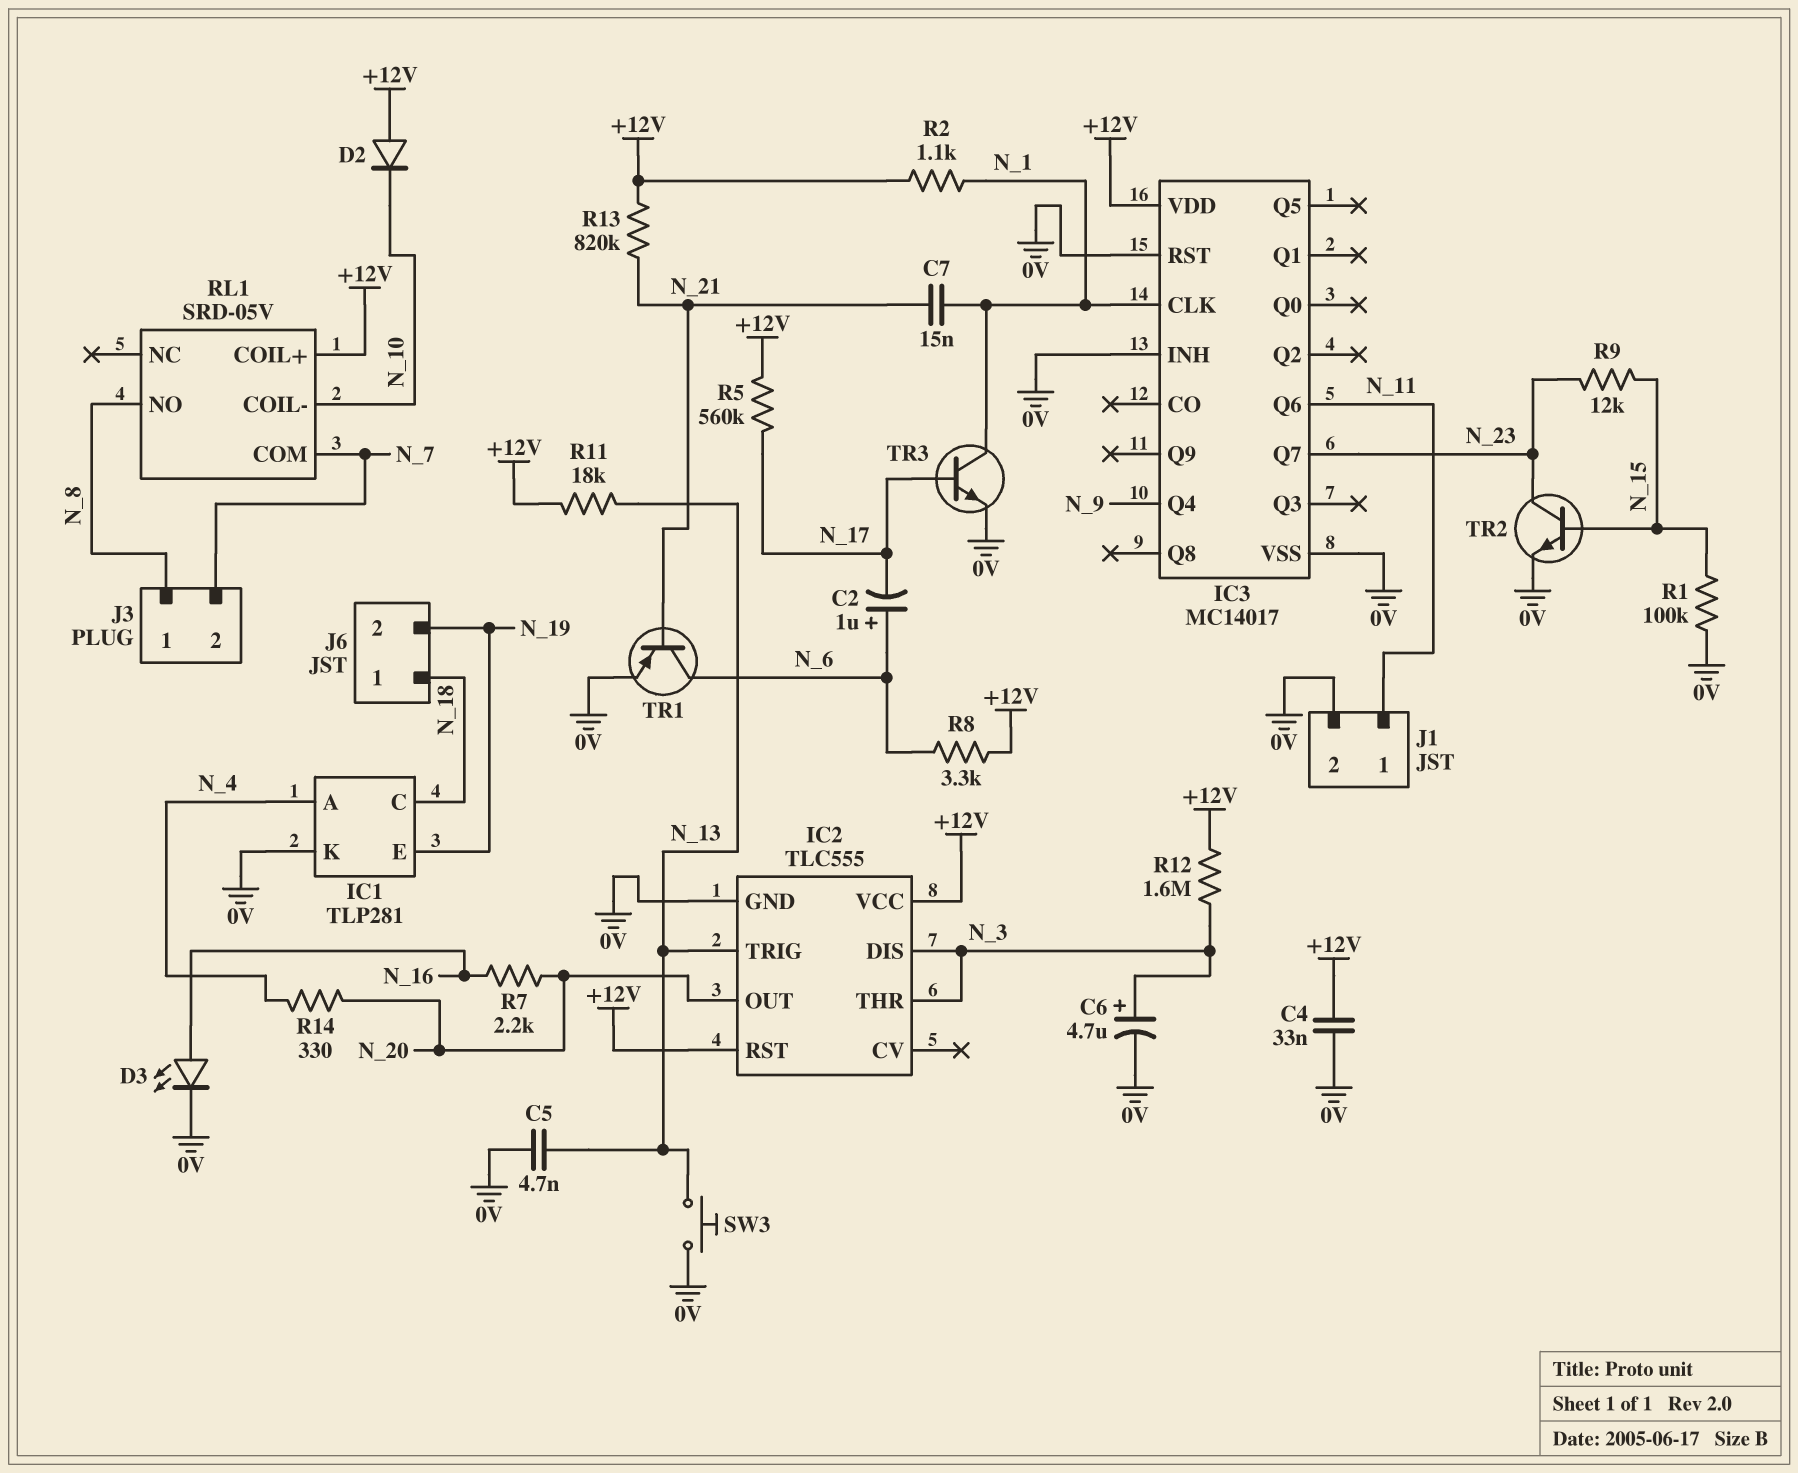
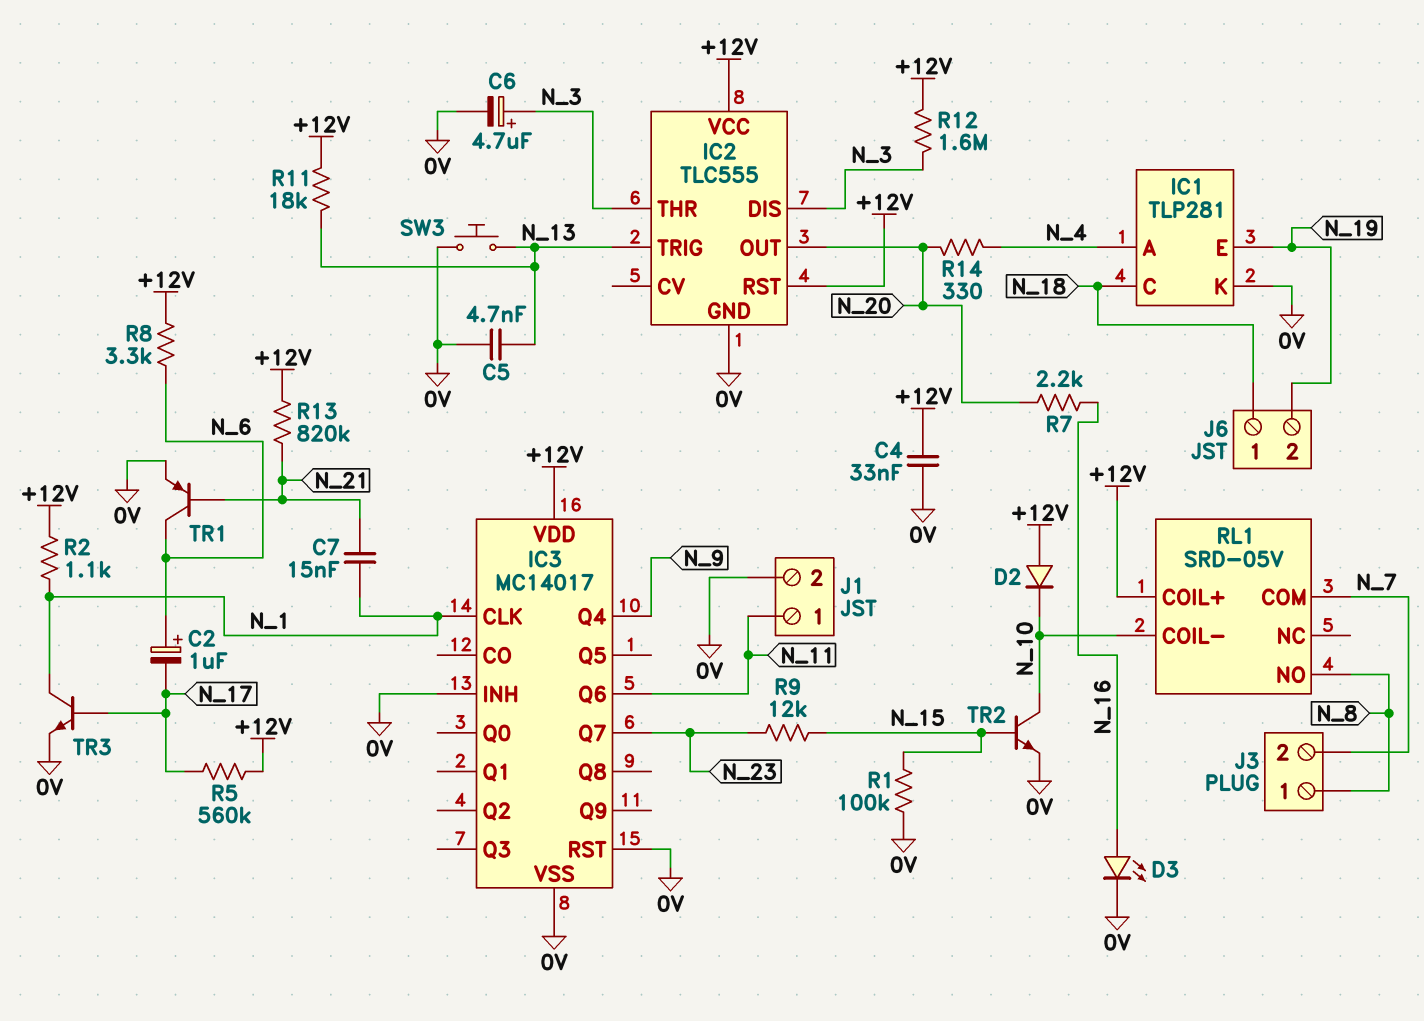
TR2: NPN (B N_15, C N_23, E 0V) -> NPN (B N_15, C N_10, E 0V)

